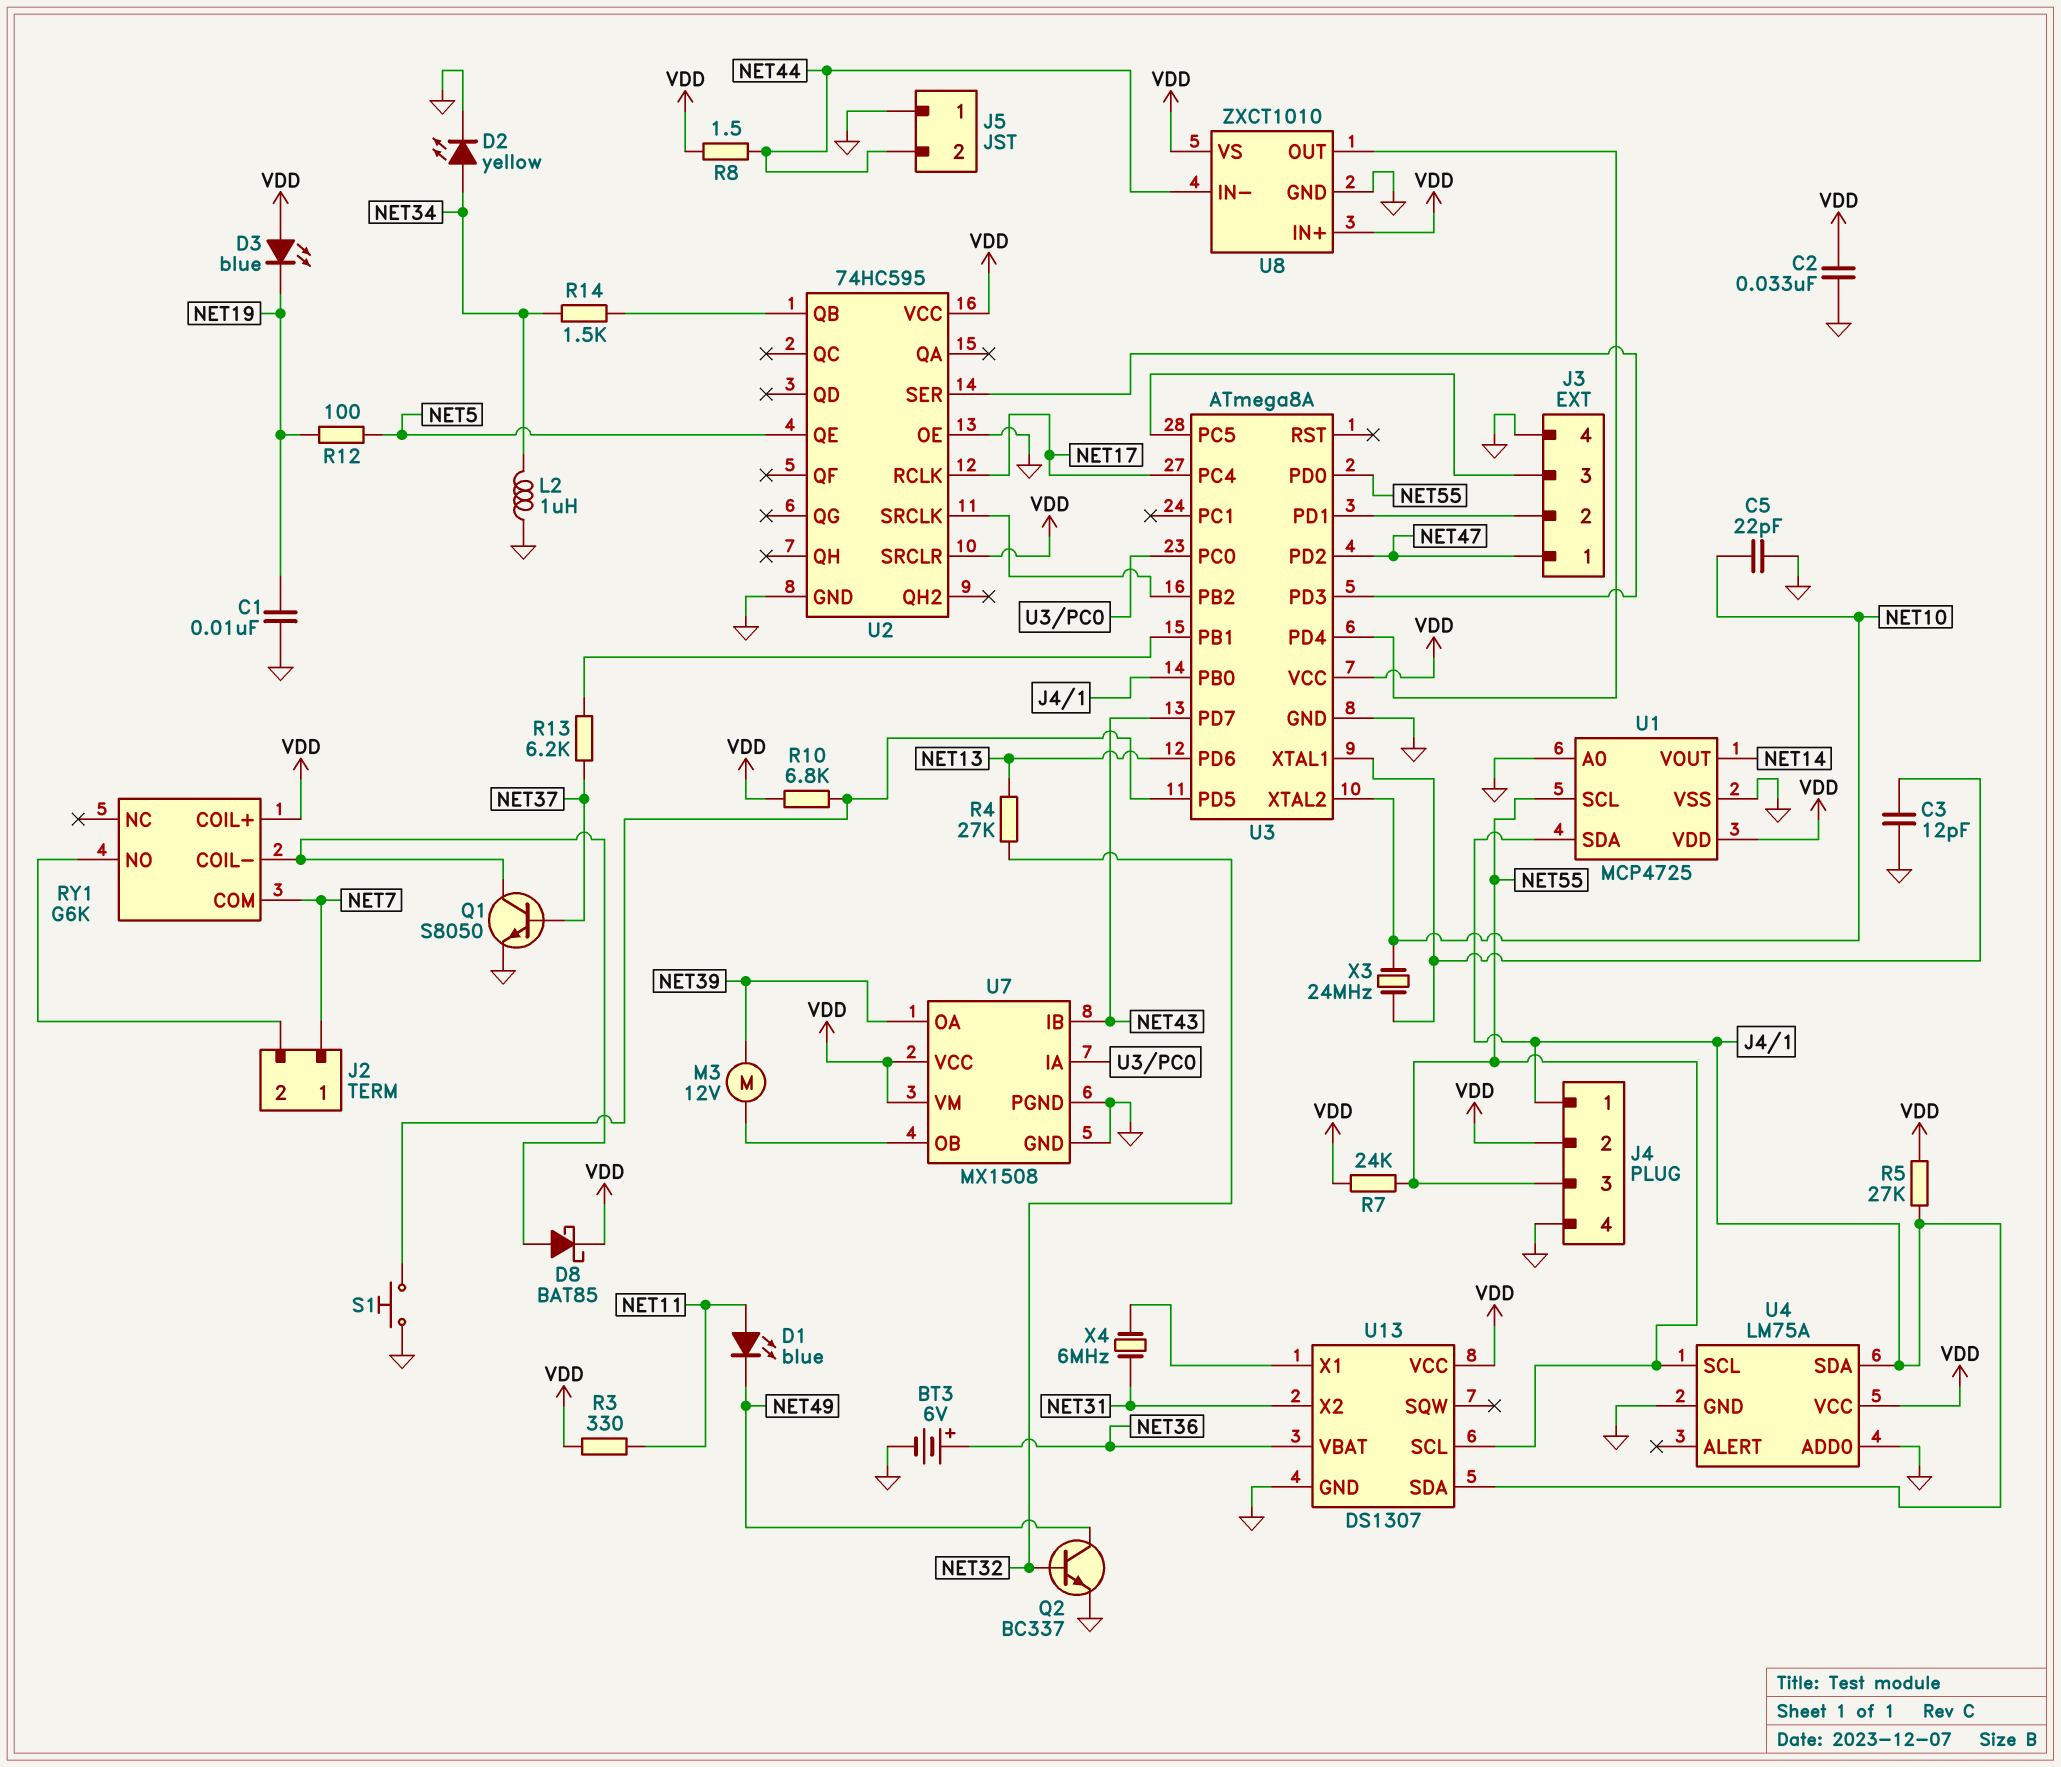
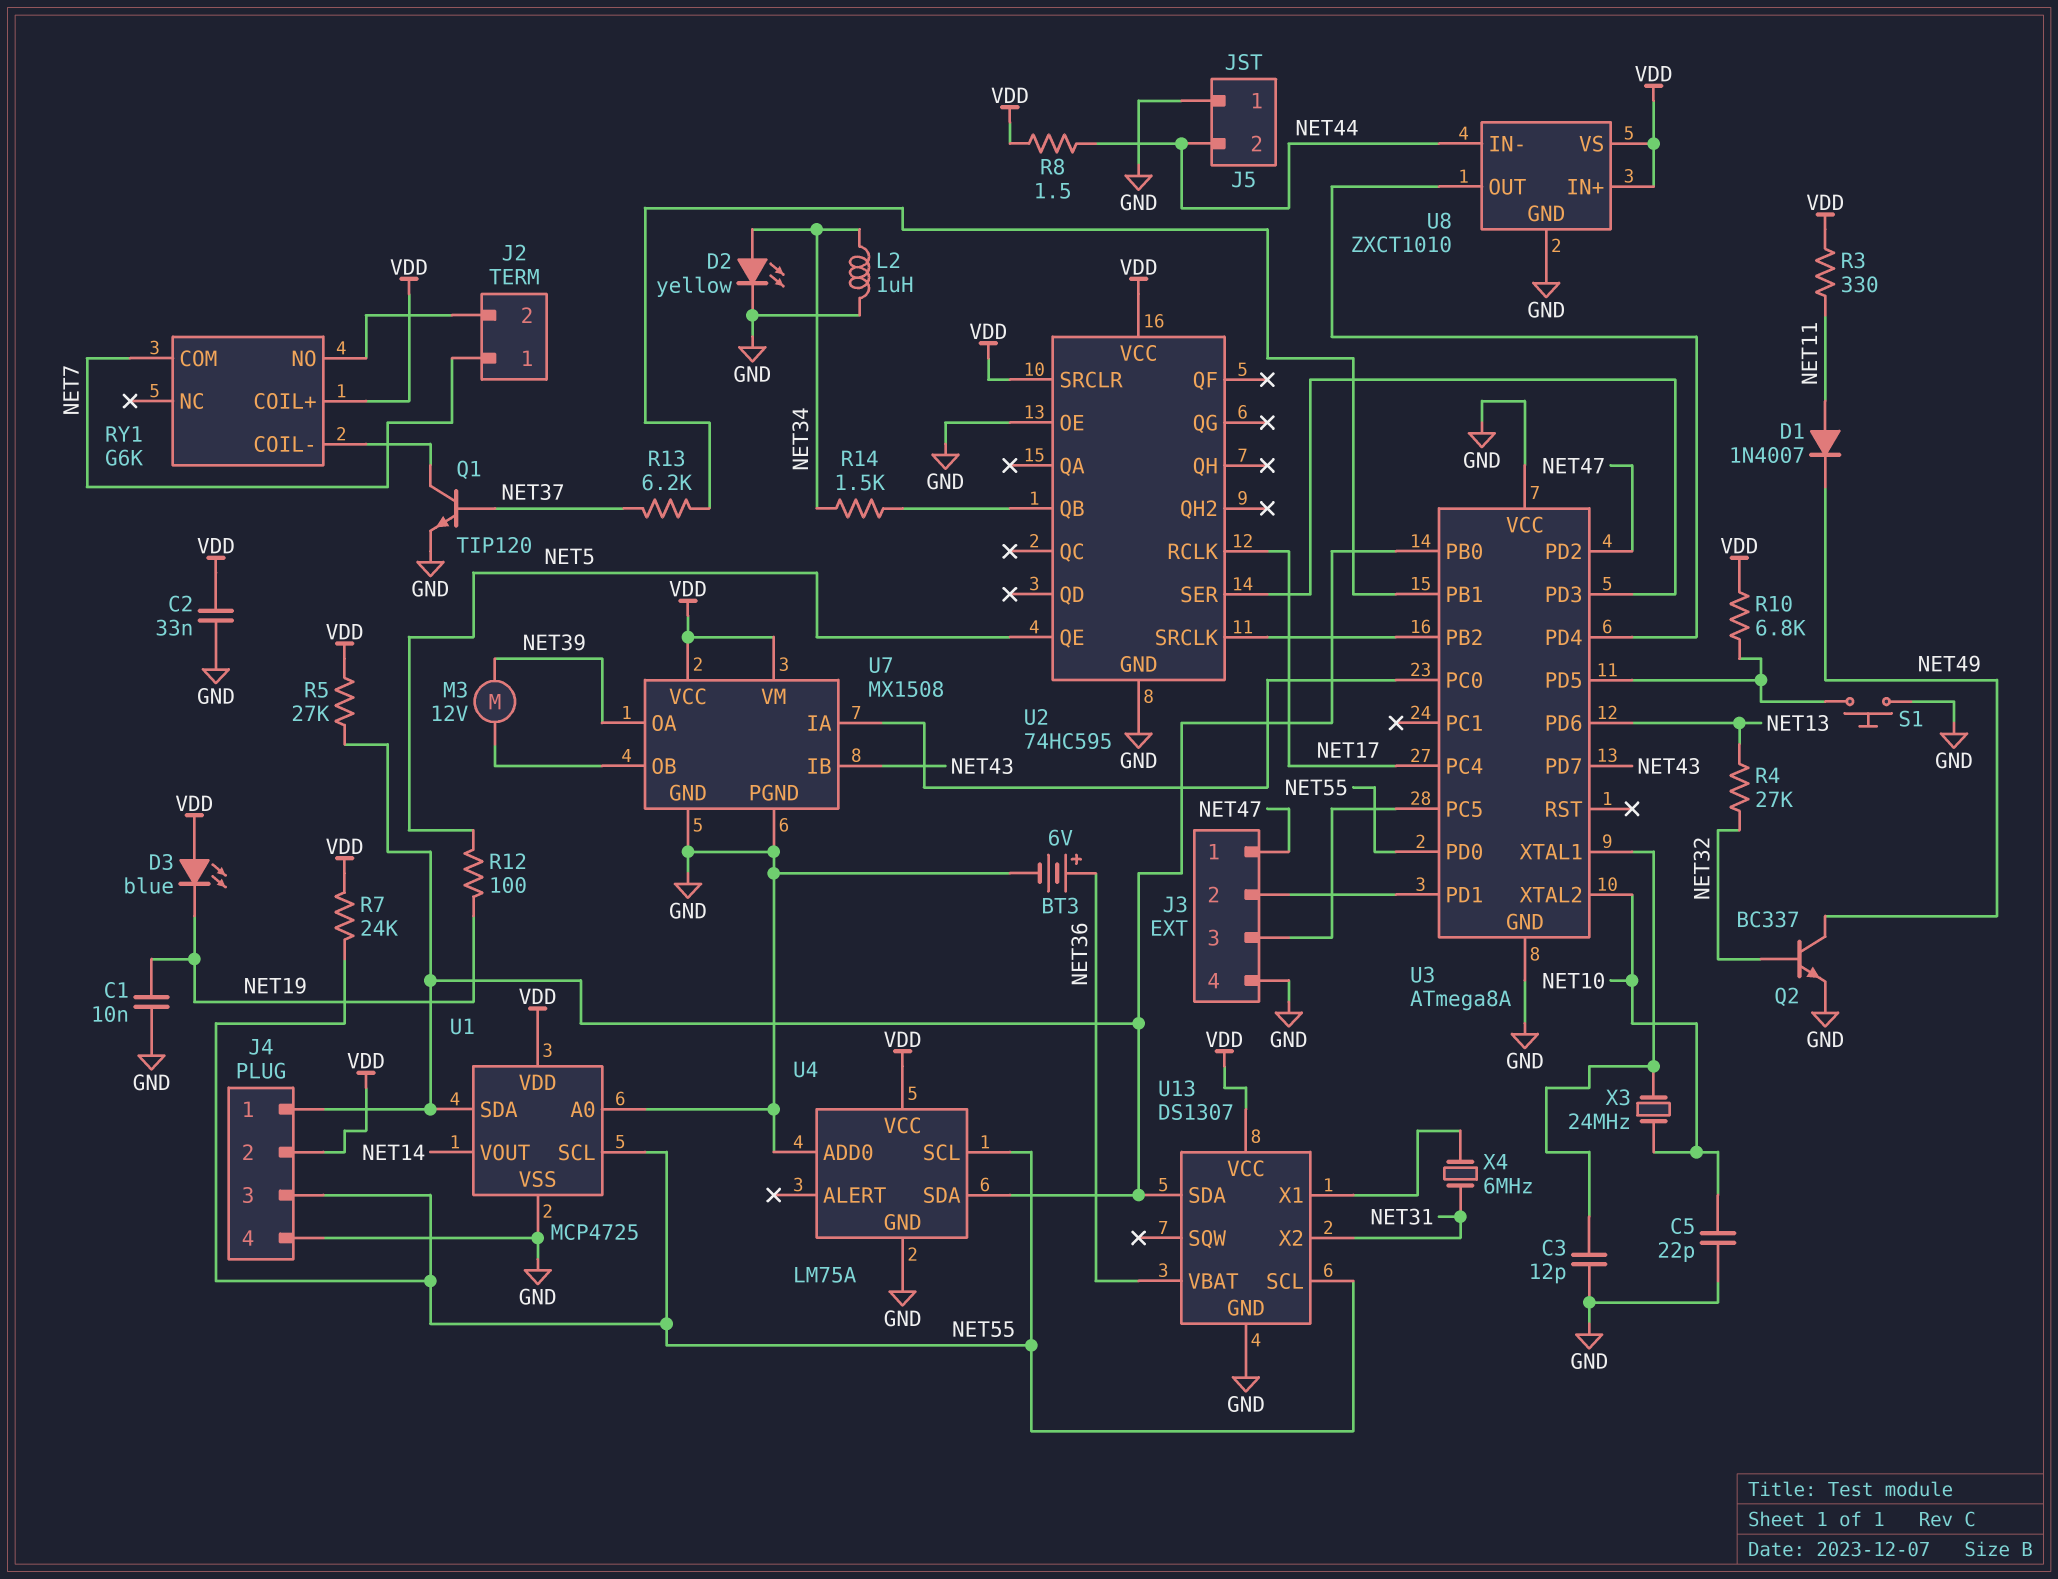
D1: LED blue (A NET11, K NET49) -> diode 1N4007 (A NET11, K NET49)
D8: schottky BAT85 (A RY1/COIL-, K VDD) -> none
Q1: NPN S8050 (B NET37, C RY1/COIL-, E GND) -> NPN TIP120 (B NET37, C RY1/COIL-, E GND)
U3 pin VCC: VDD -> GND

